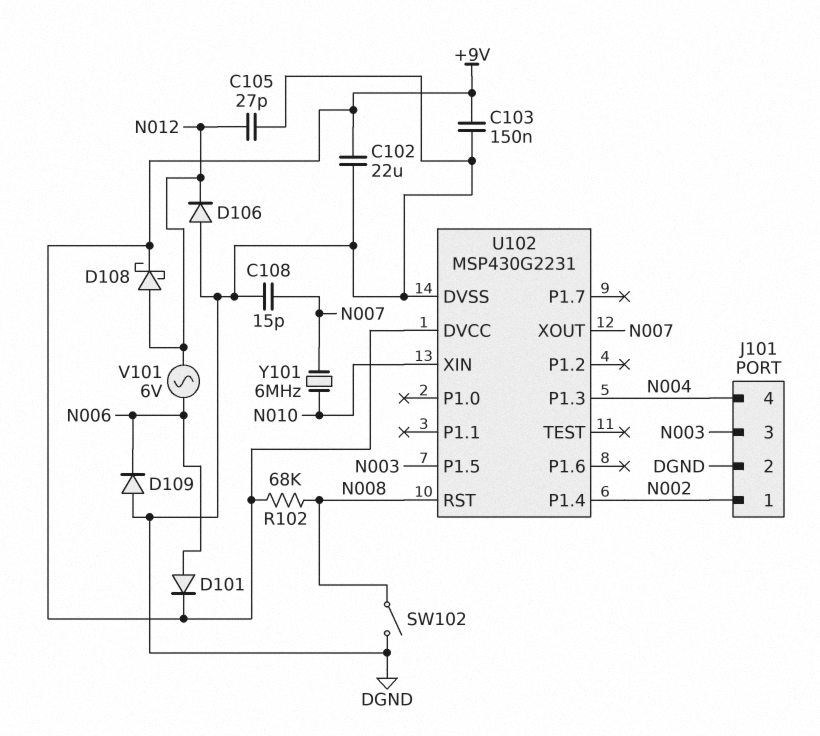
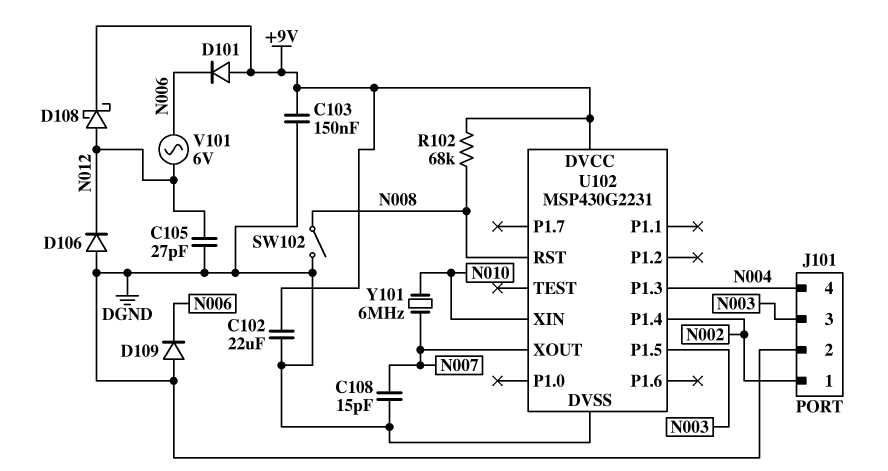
D101: diode (A N006, K +9V) -> diode (A +9V, K N006)

